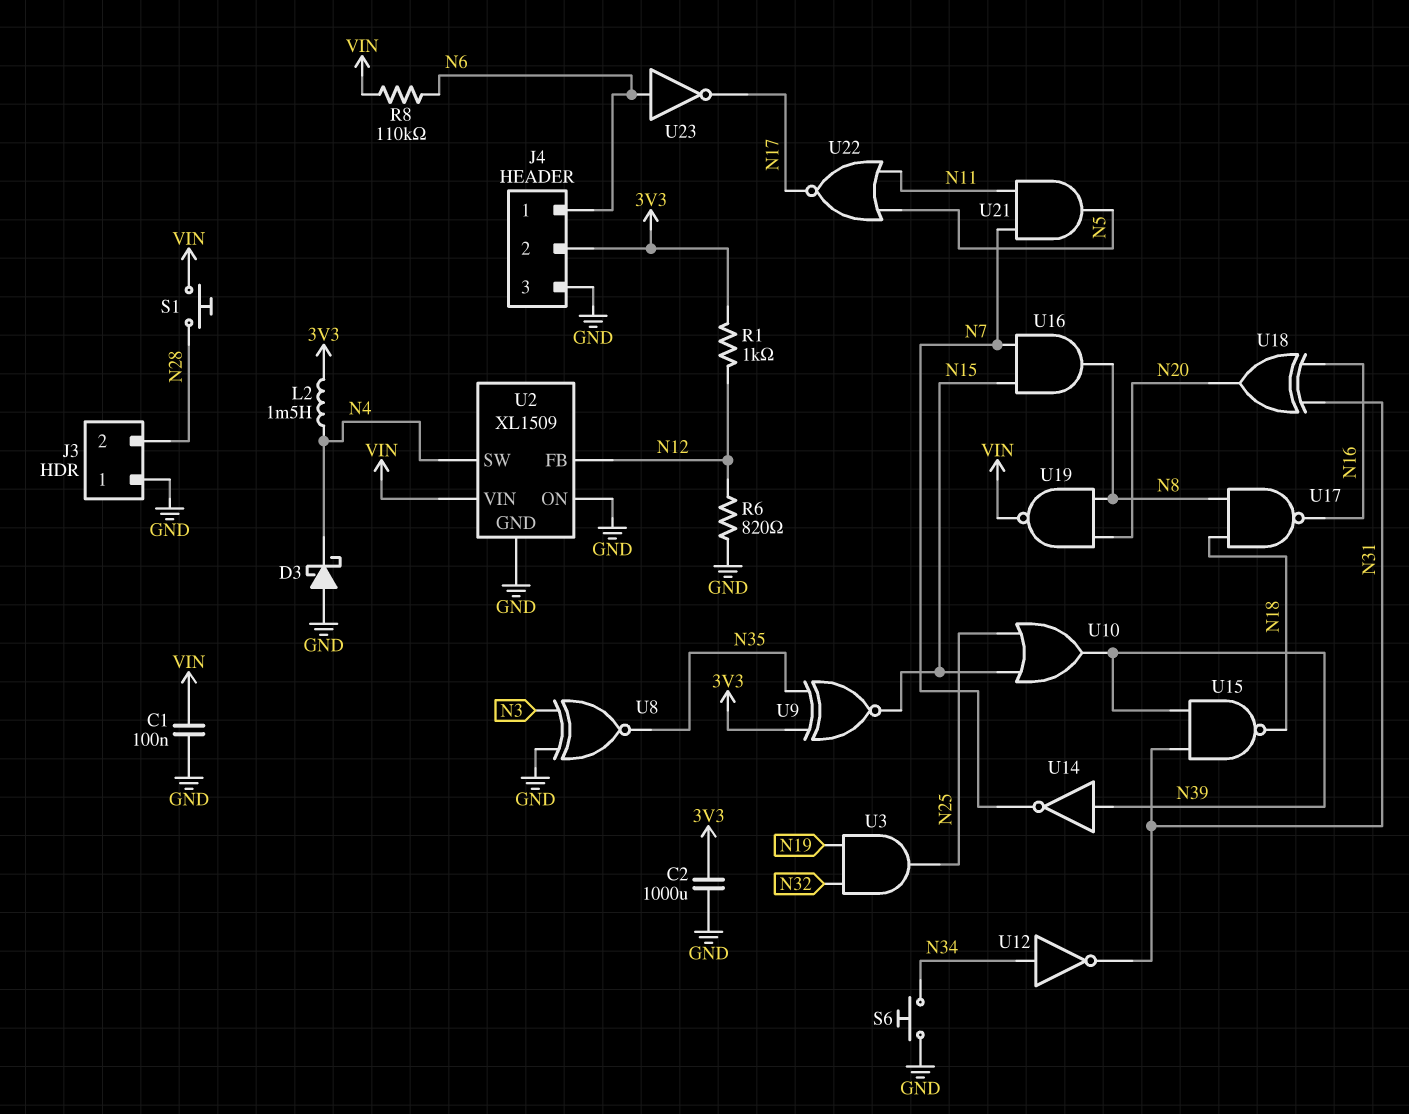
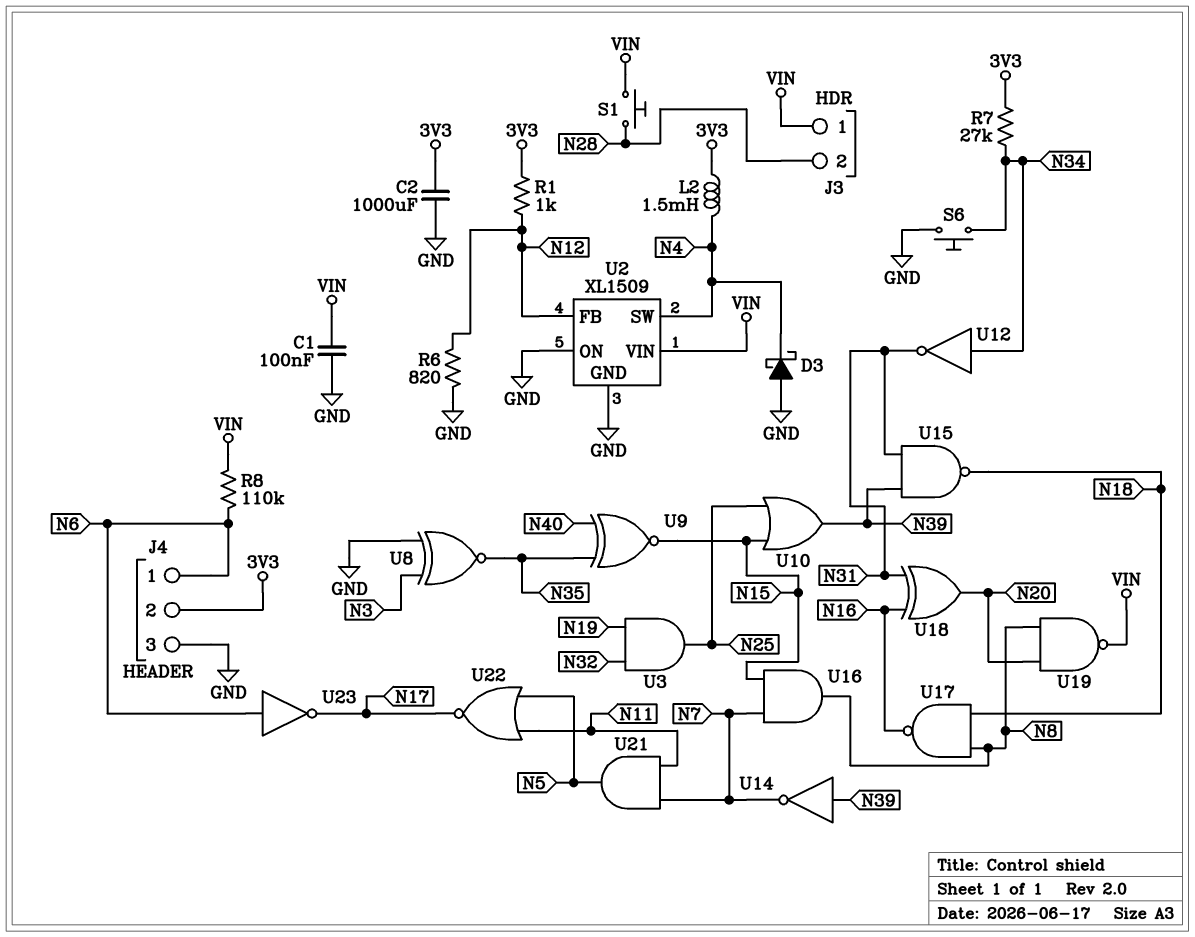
J3 pin 1: GND -> VIN
R7: none -> 27k (3V3, N34)
U9: XNOR (in 3V3, in N35, out N15) -> XNOR (in N35, in N40, out N15)

